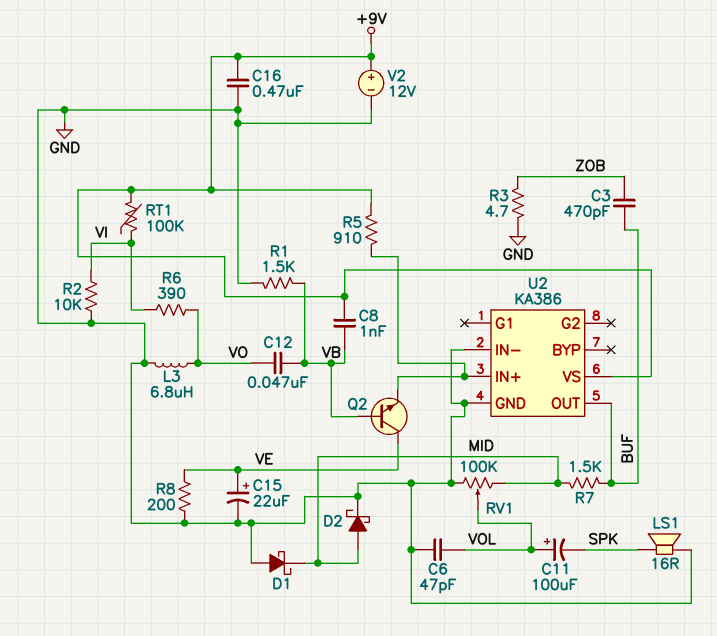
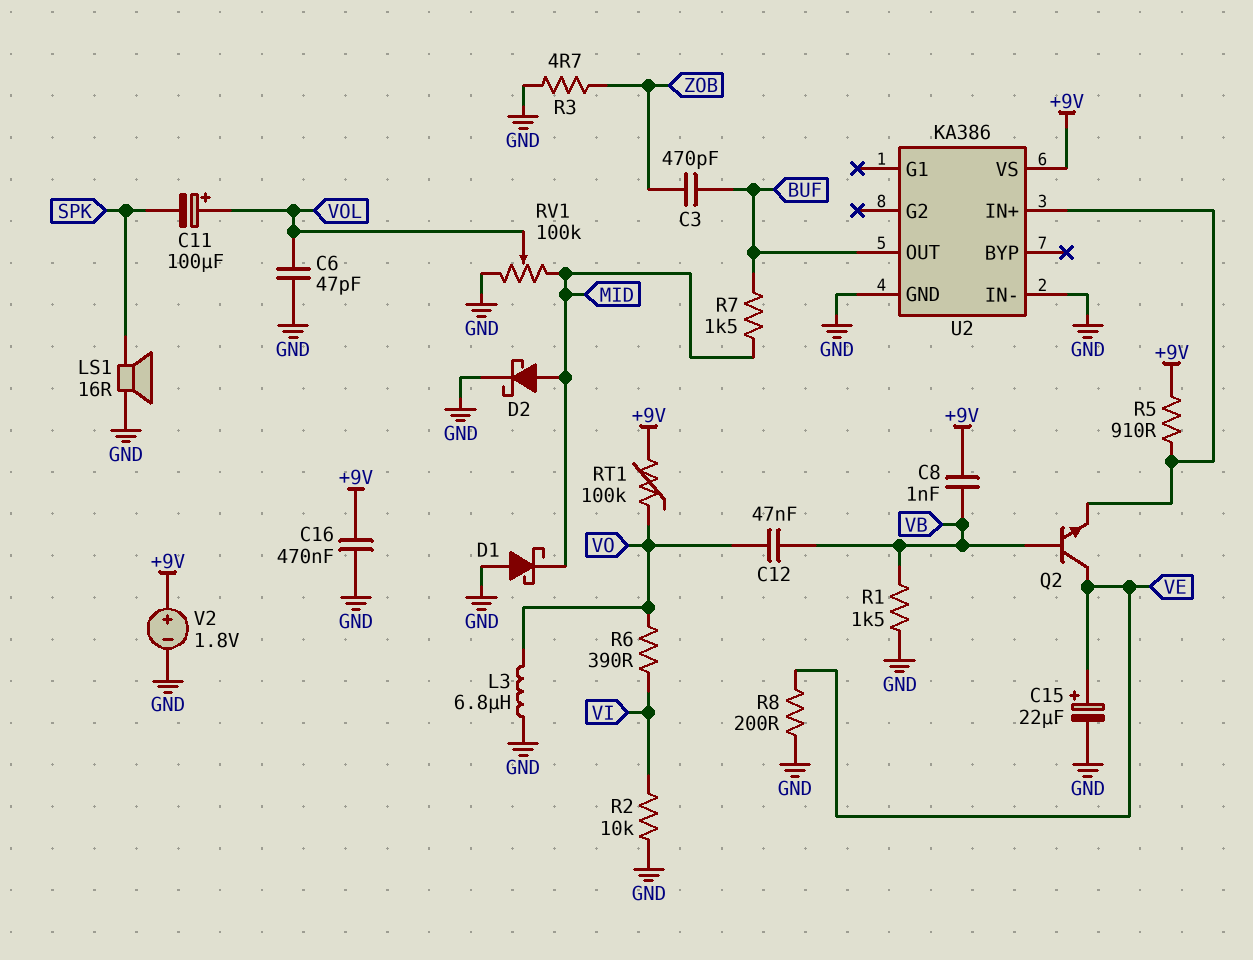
RT1: 100k (+9V, VI) -> 100k (+9V, VO)
V2: 12V (plus +9V, minus GND) -> 1.8V (plus +9V, minus GND)

